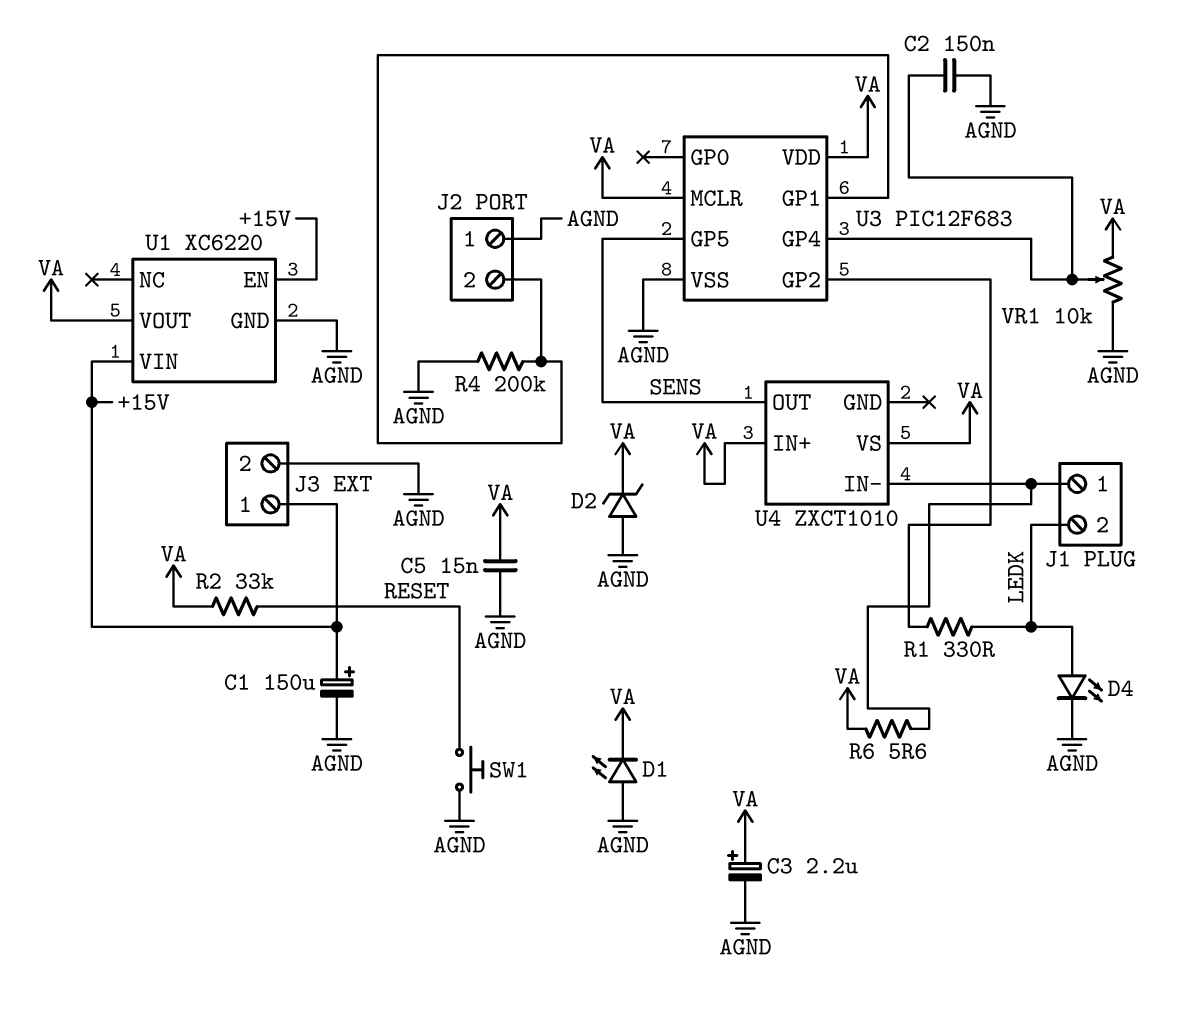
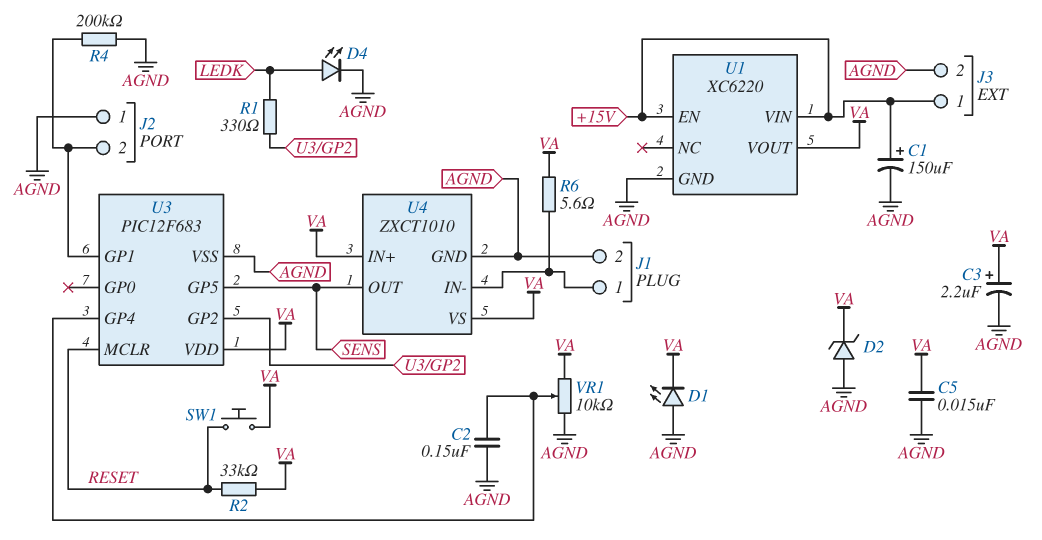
J1 pin 2: LEDK -> AGND
SW1: button (AGND, RESET) -> button (RESET, VA)
U3 pin MCLR: VA -> RESET
U4 pin GND: none -> AGND

